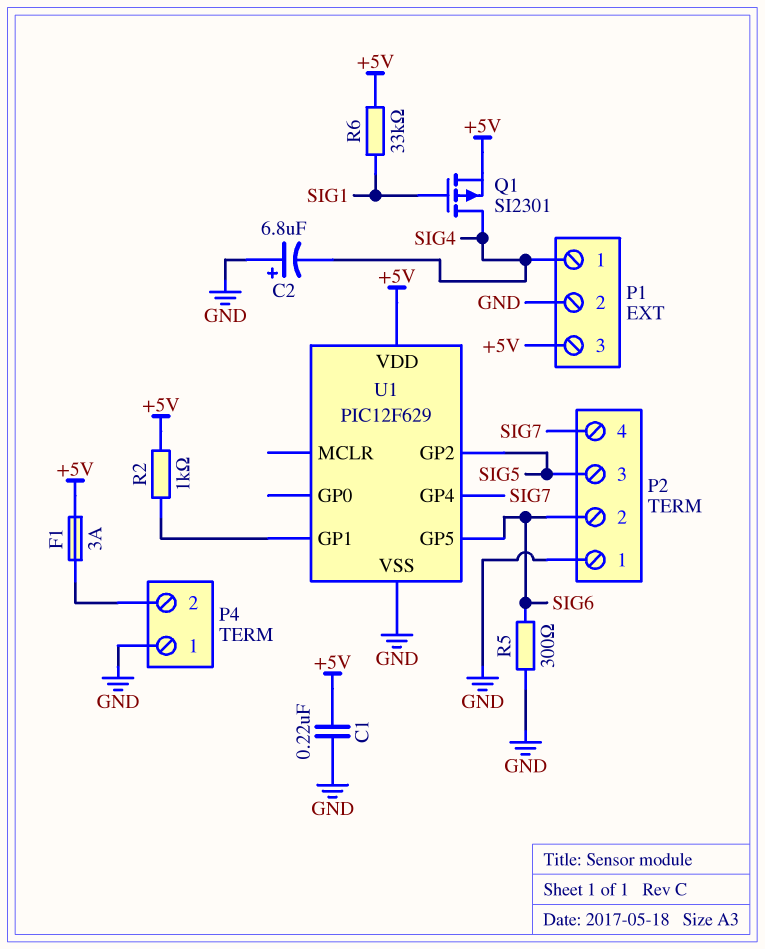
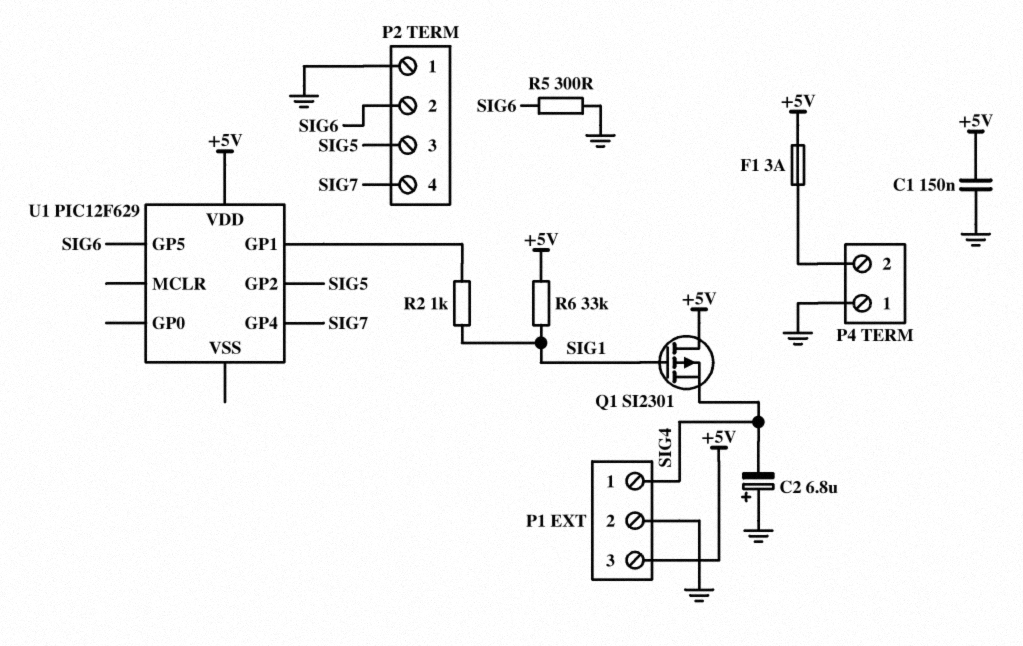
C1: 220nF (+5V, GND) -> 150nF (+5V, GND)
Q1: PMOS SI2301 (G SIG1, D SIG4, S +5V) -> PMOS SI2301 (G SIG1, D +5V, S SIG4)
R2: 1k (+5V, U1/GP1) -> 1k (SIG1, U1/GP1)
U1 pin VSS: GND -> none

